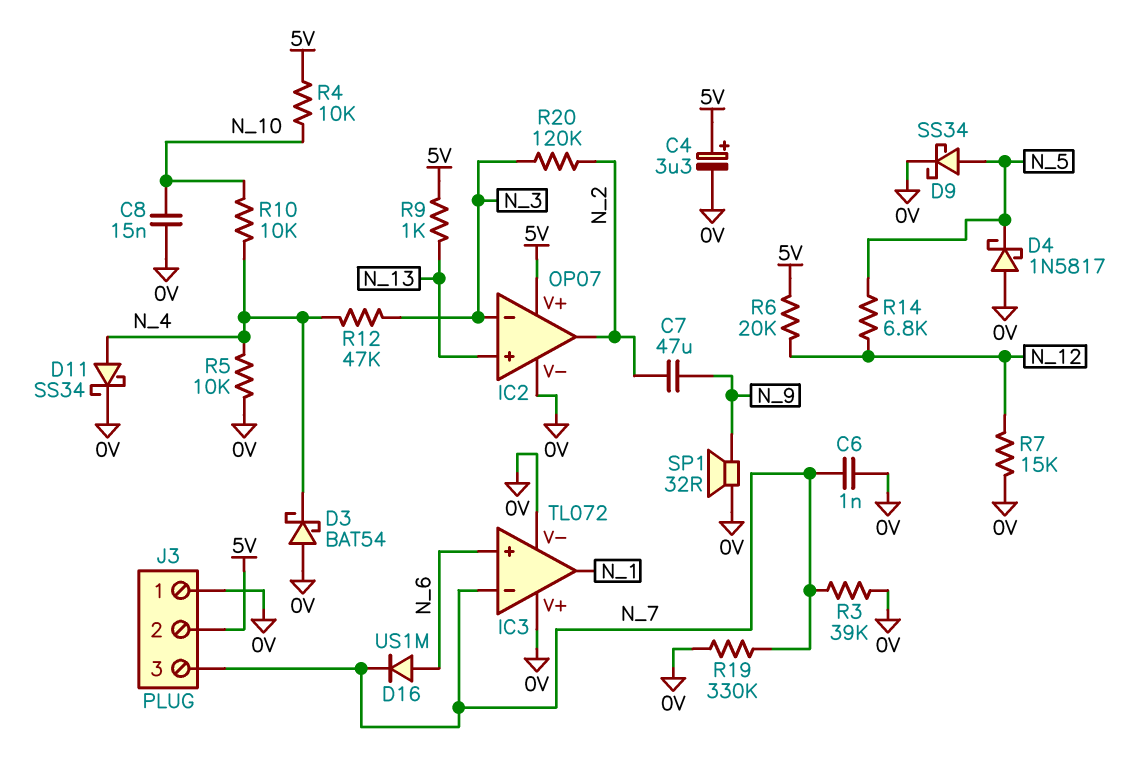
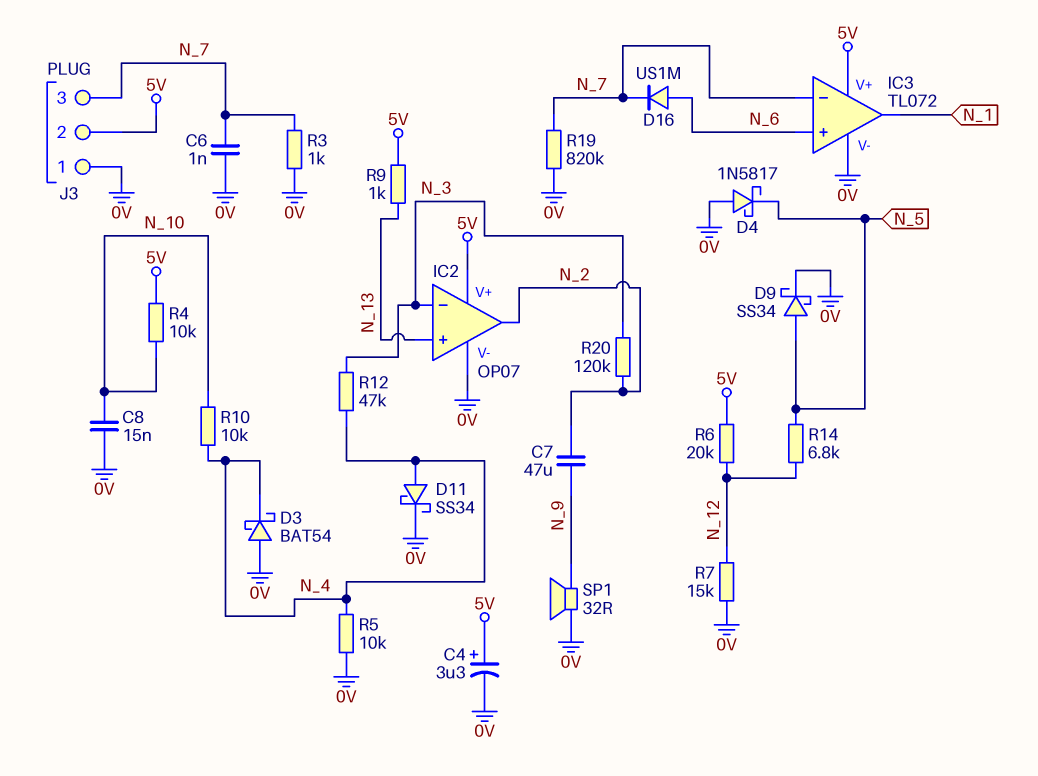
IC3 pin V+: 0V -> 5V
R3: 39k (0V, N_7) -> 1k (0V, N_7)
R19: 330k (0V, N_7) -> 820k (0V, N_7)

